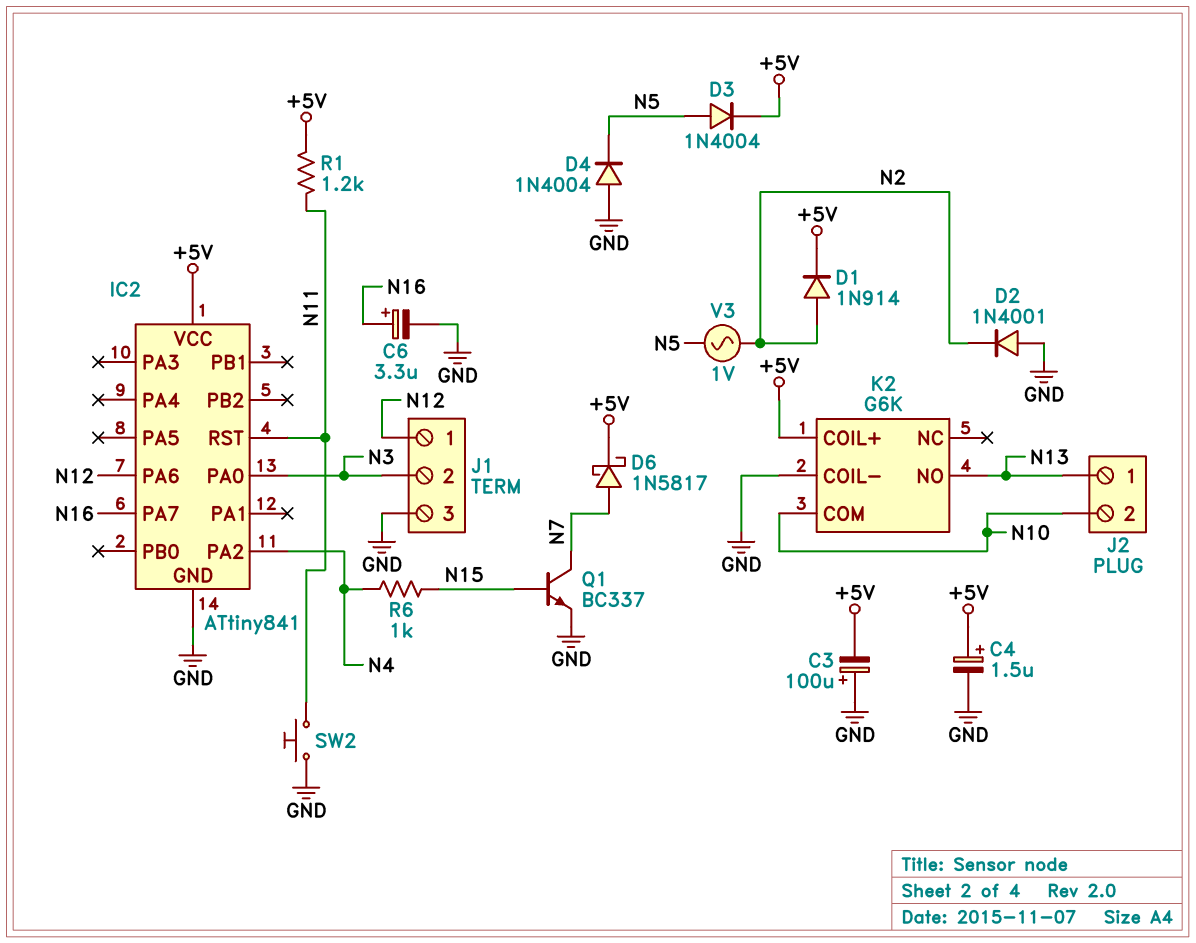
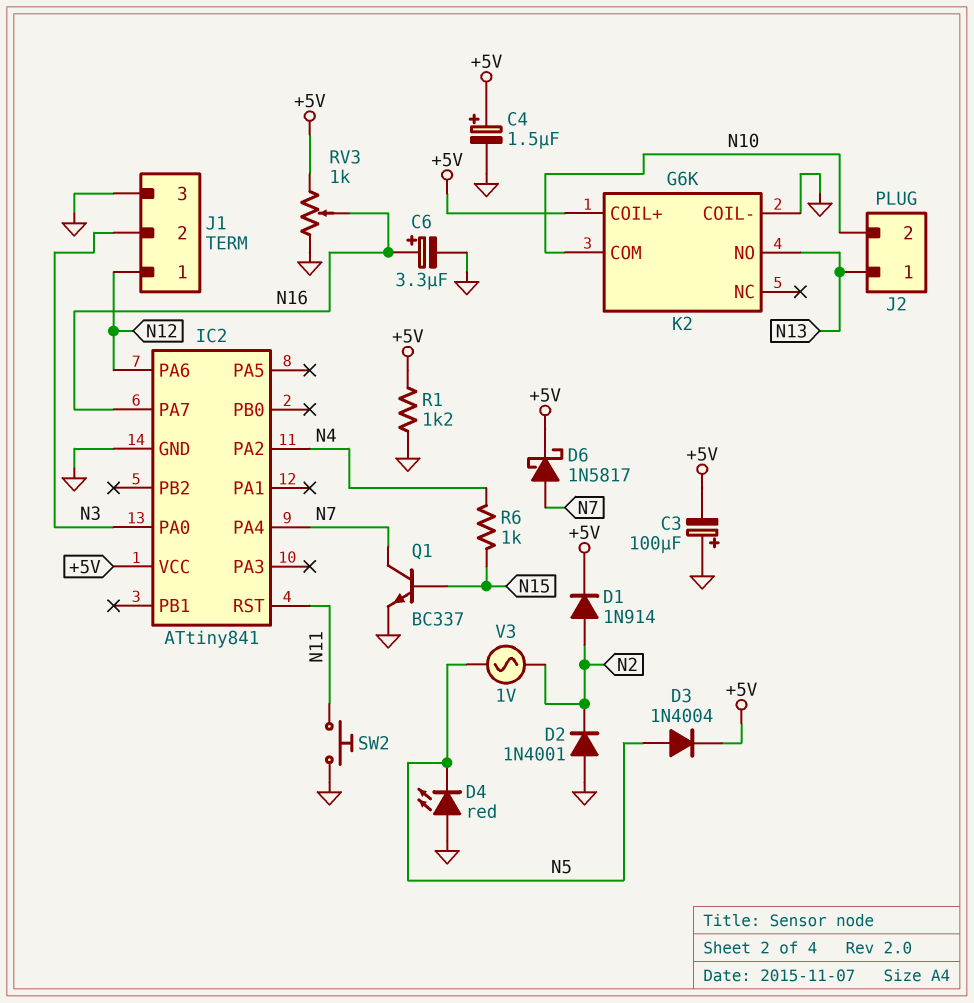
D4: diode 1N4004 (A GND, K N5) -> LED red (A GND, K N5)
IC2 pin PA4: none -> N7
R1: 1.2k (+5V, N11) -> 1.2k (+5V, GND)
RV3: none -> 1k (+5V, GND, wiper N16)

